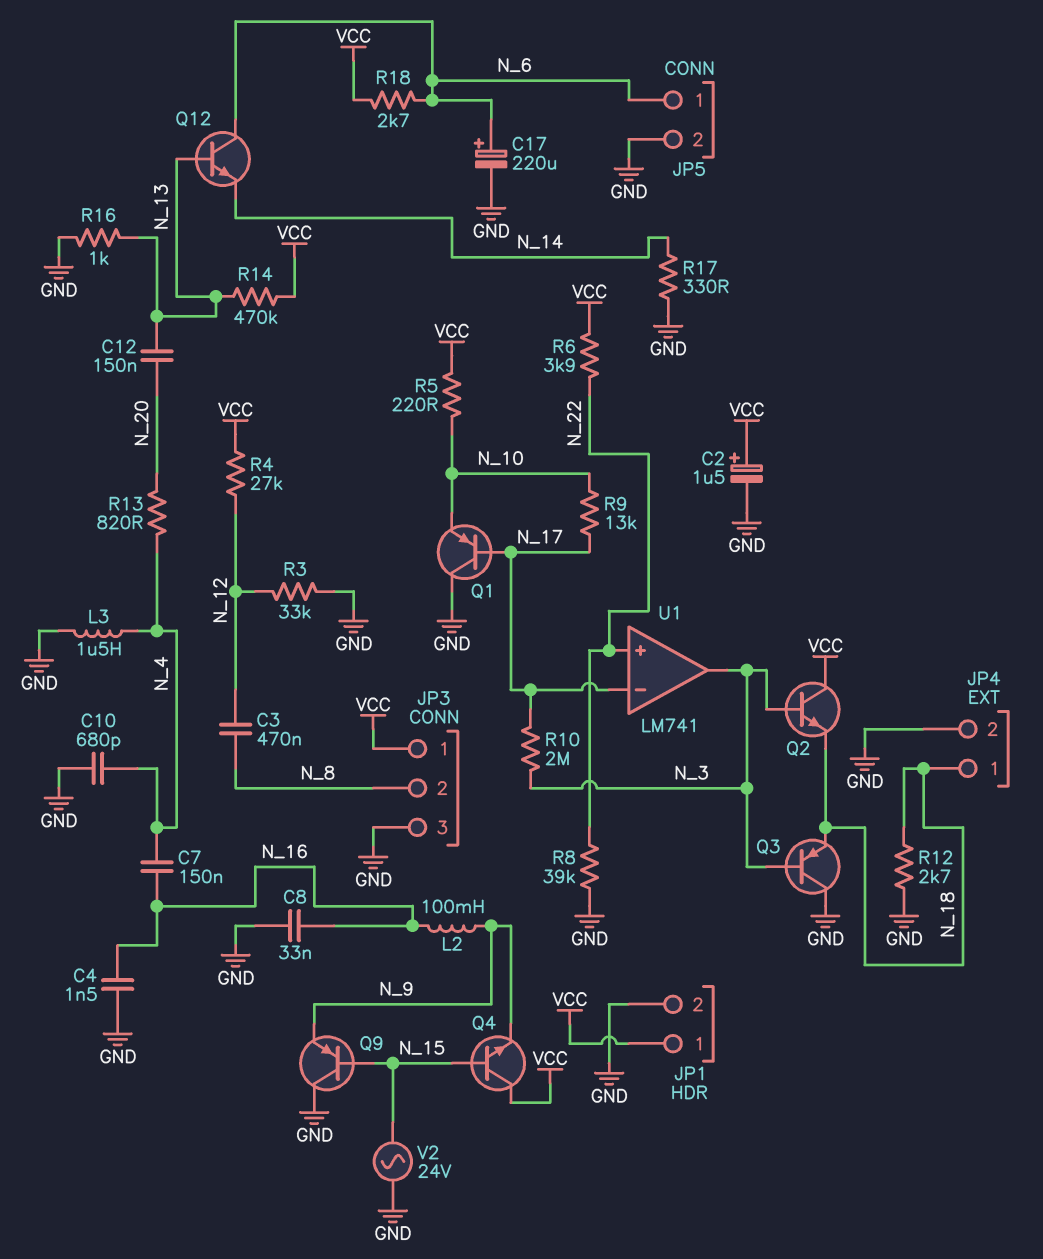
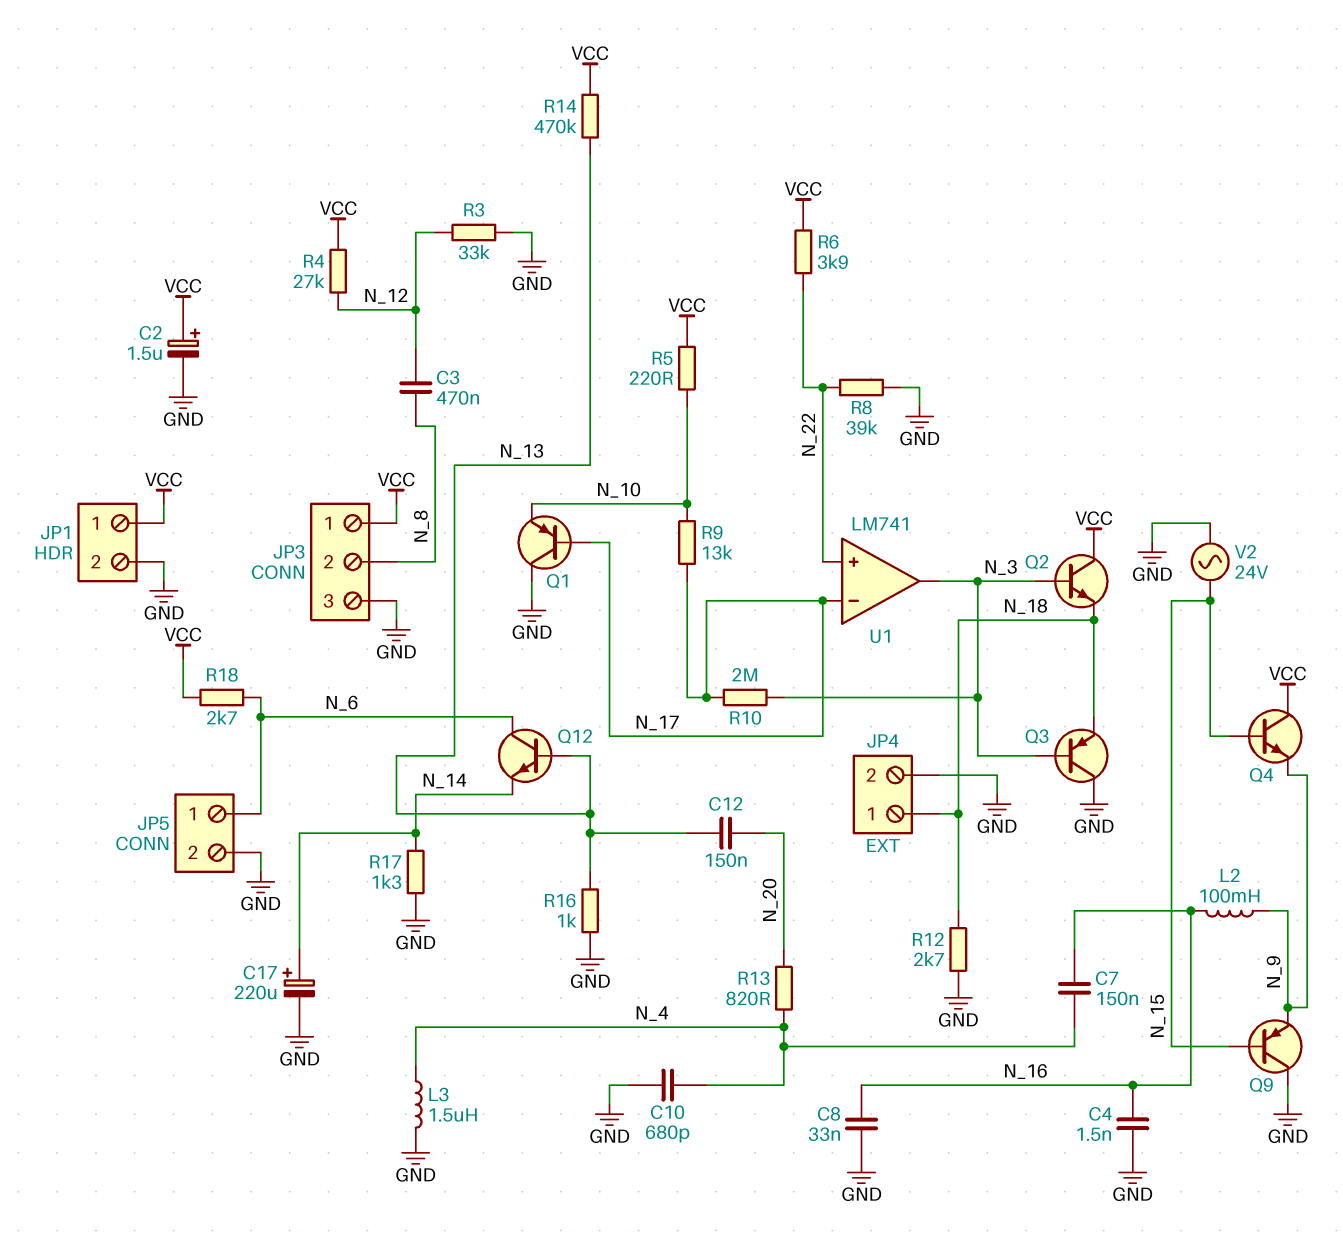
C17: 220uF (plus N_6, minus GND) -> 220uF (plus N_14, minus GND)
R17: 330 (GND, N_14) -> 1.3k (GND, N_14)

